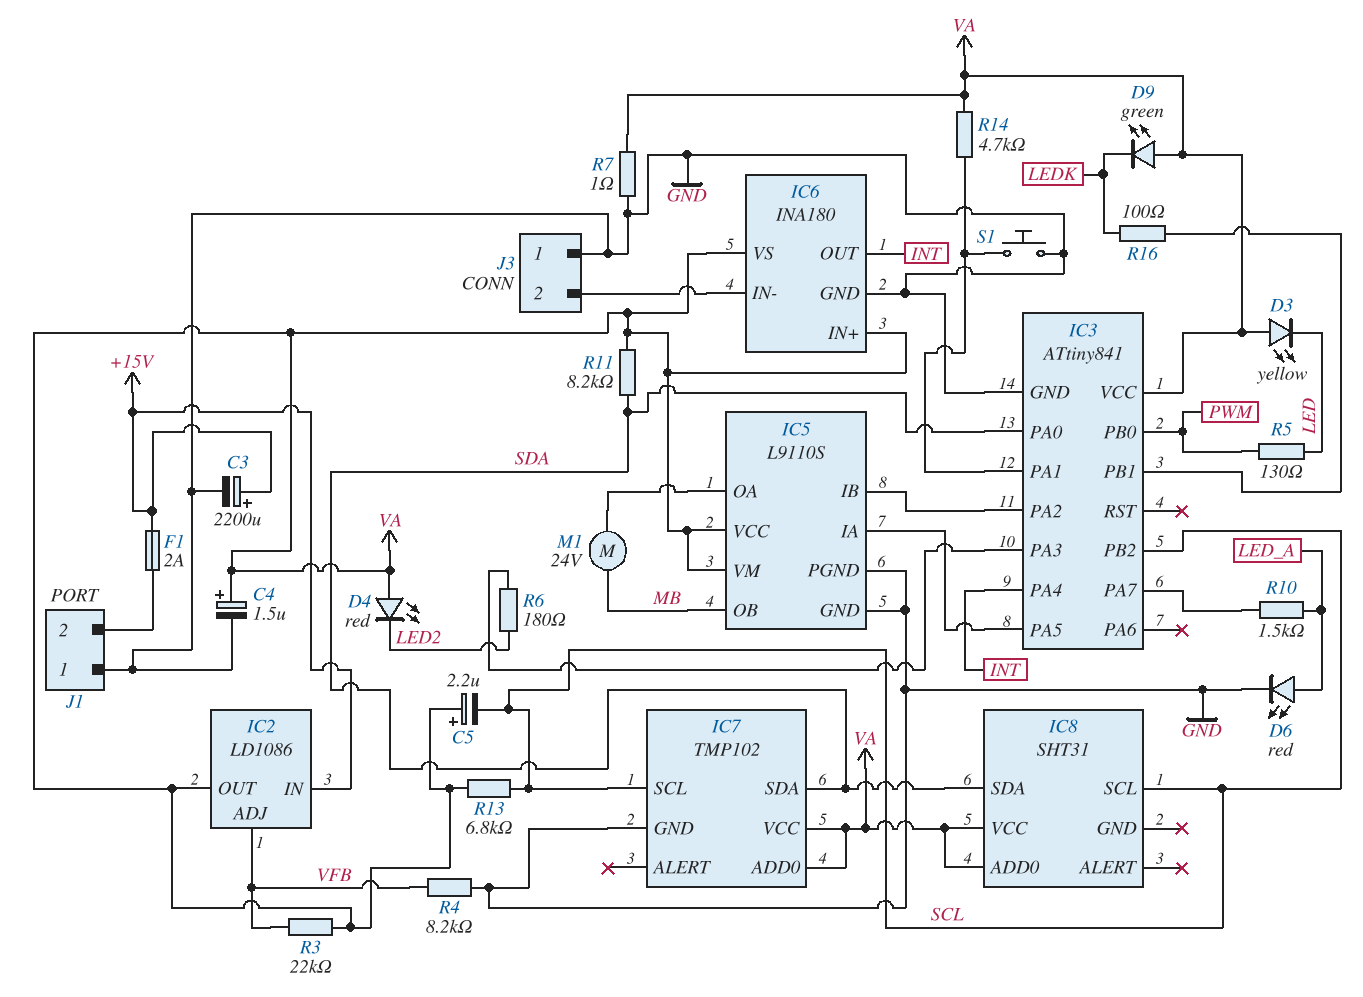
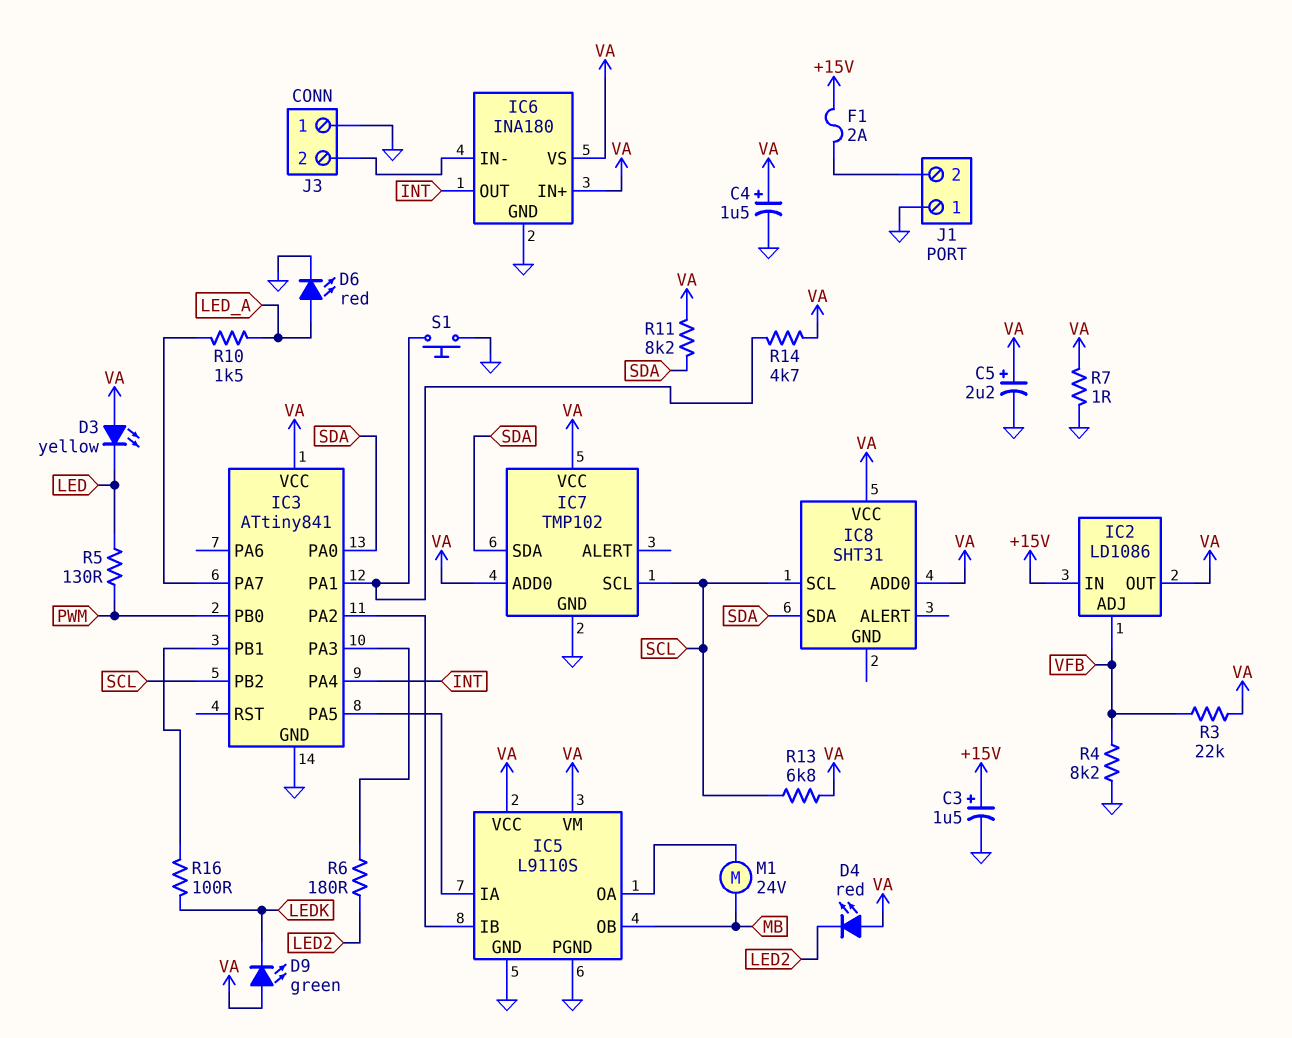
C3: 2200uF (plus +15V, minus GND) -> 1.5uF (plus +15V, minus GND)
C5: 2.2uF (plus VA, minus SCL) -> 2.2uF (plus VA, minus GND)

